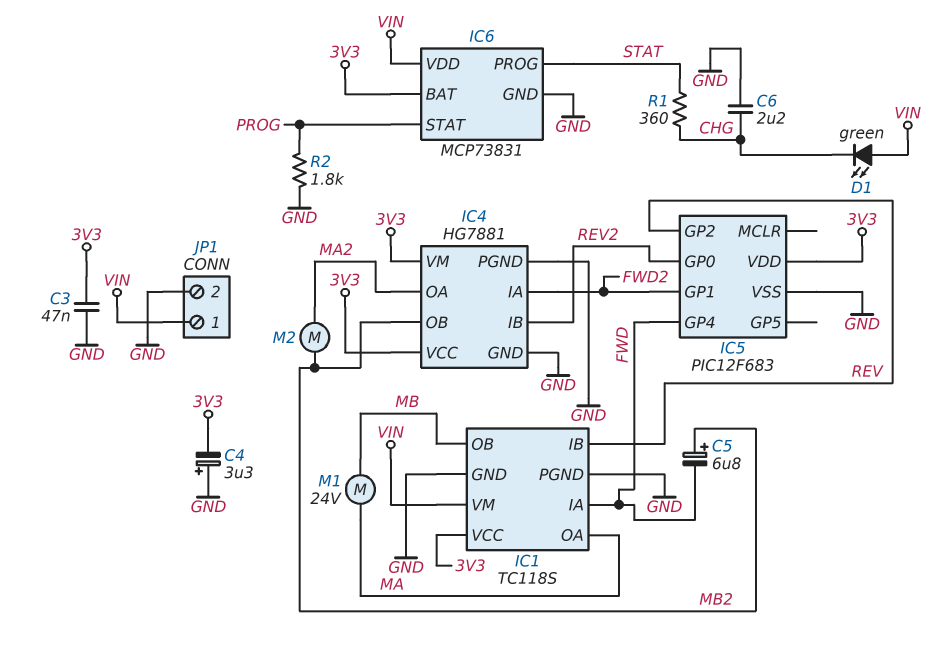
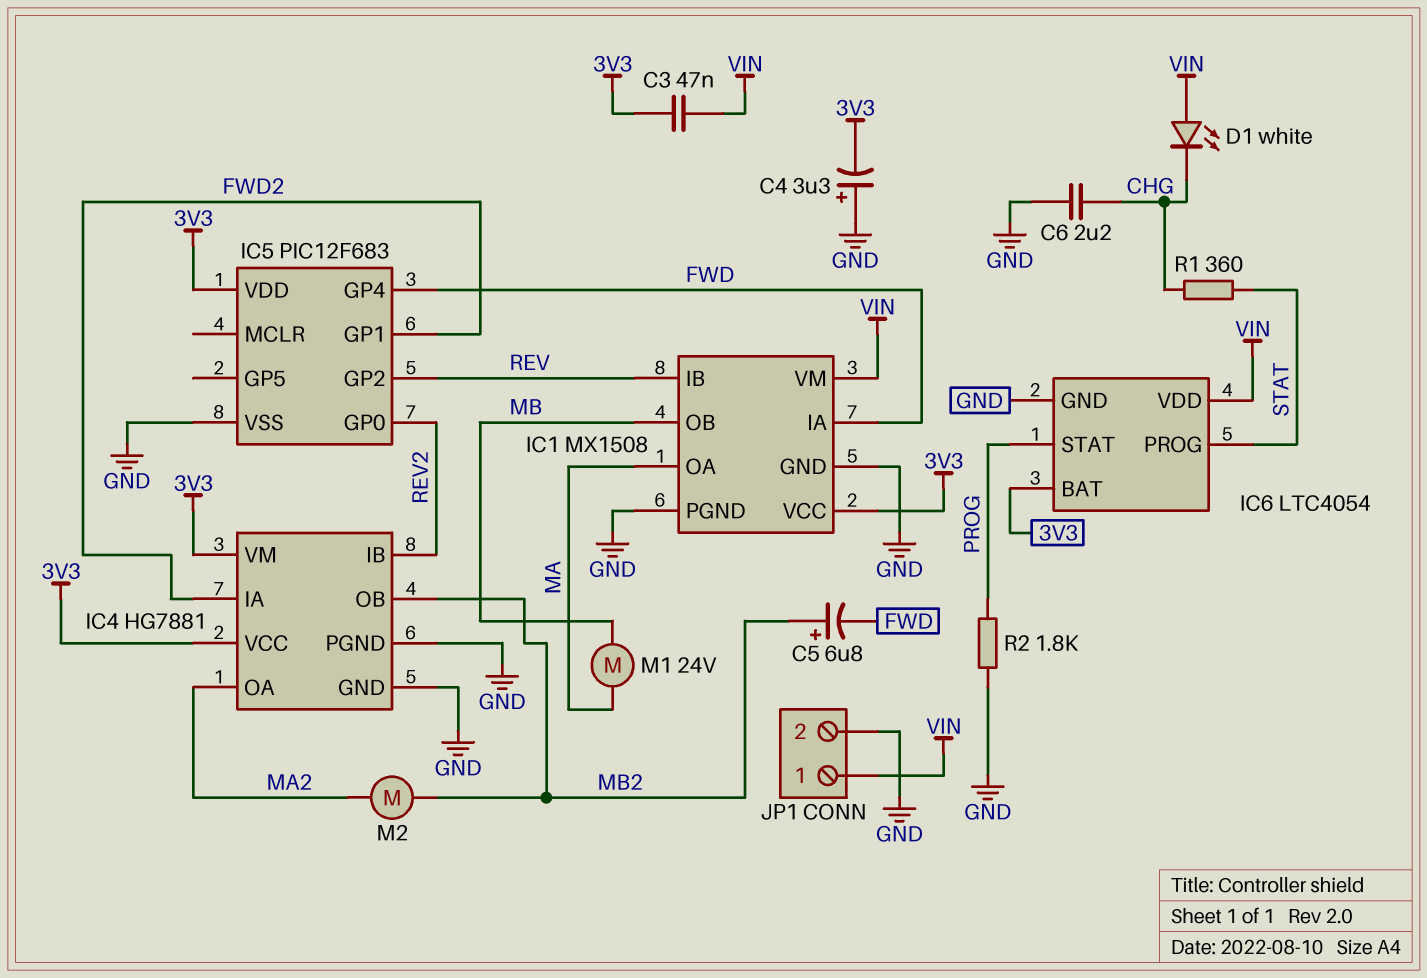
C3: 47nF (3V3, GND) -> 47nF (3V3, VIN)
D1: LED green (A VIN, K CHG) -> LED white (A VIN, K CHG)
IC1: TC118S -> MX1508
IC6: MCP73831 -> LTC4054

